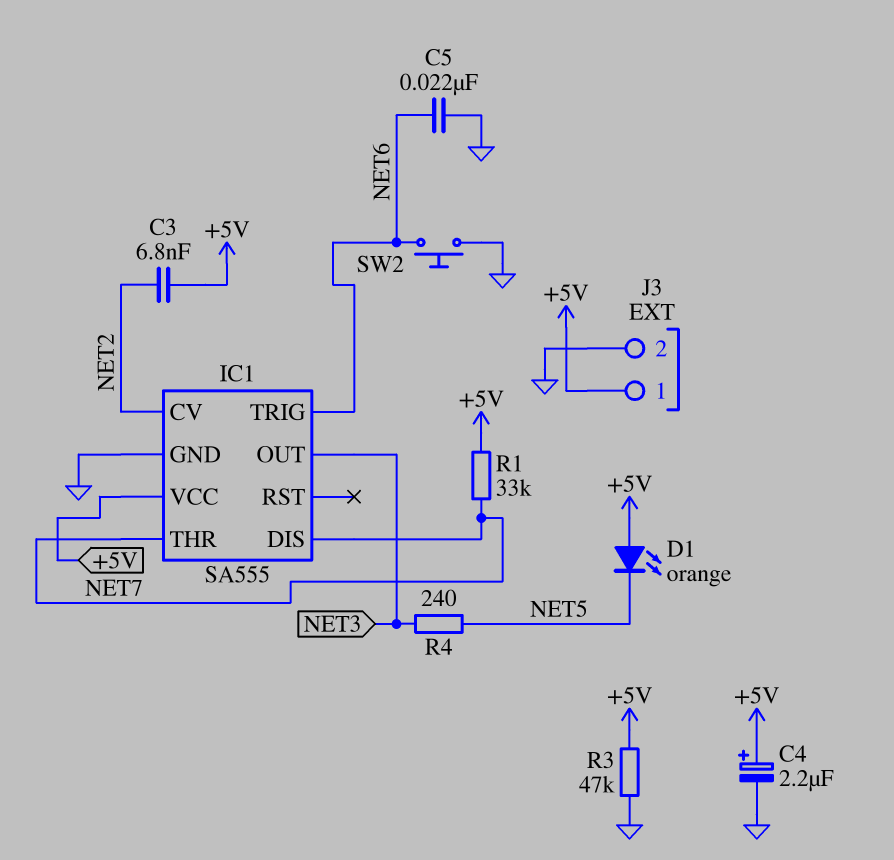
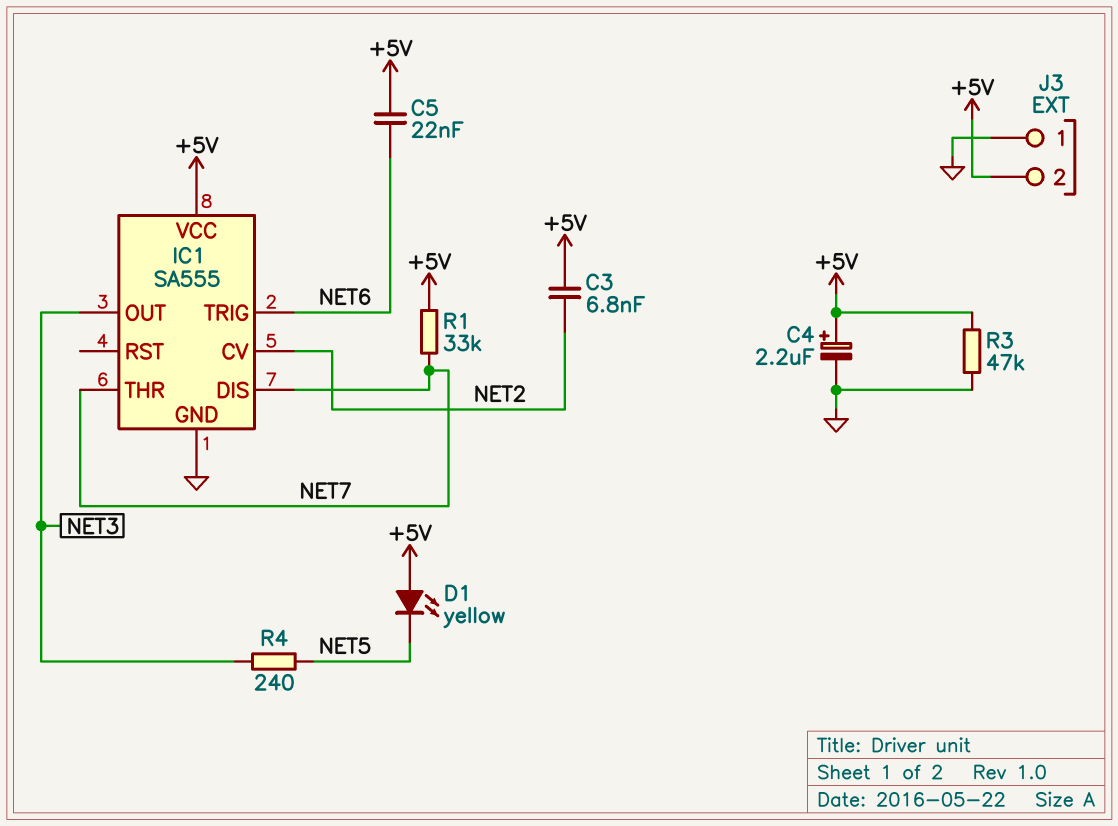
C5: 22nF (GND, NET6) -> 22nF (+5V, NET6)
D1: LED orange (A +5V, K NET5) -> LED yellow (A +5V, K NET5)
J3 pin 1: +5V -> GND
J3 pin 2: GND -> +5V
SW2: button (GND, NET6) -> none

